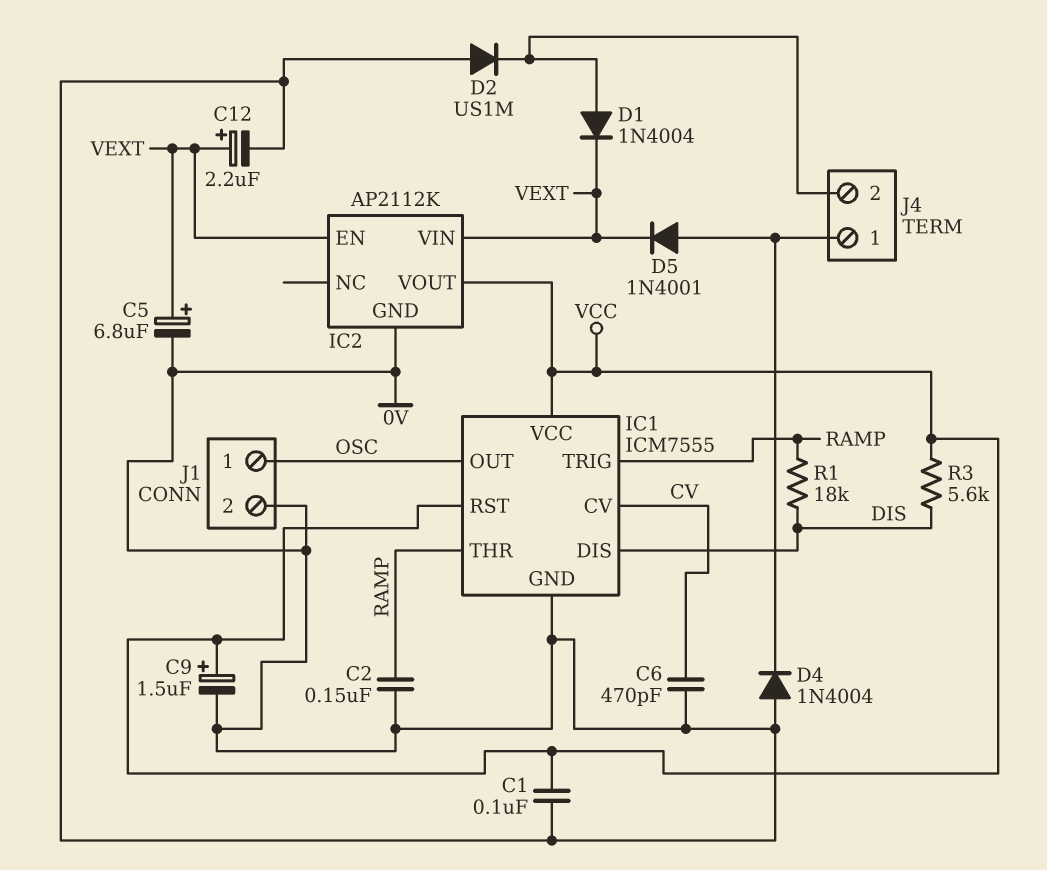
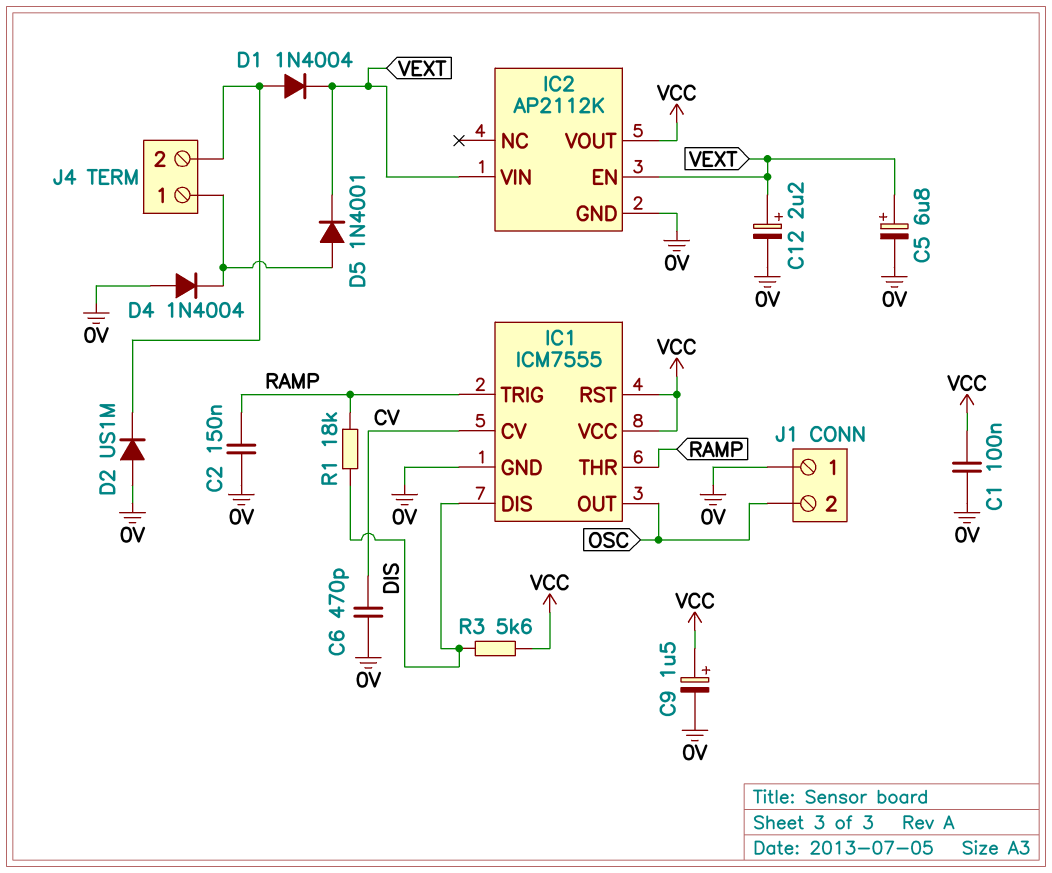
J1 pin 1: OSC -> 0V
J1 pin 2: 0V -> OSC

